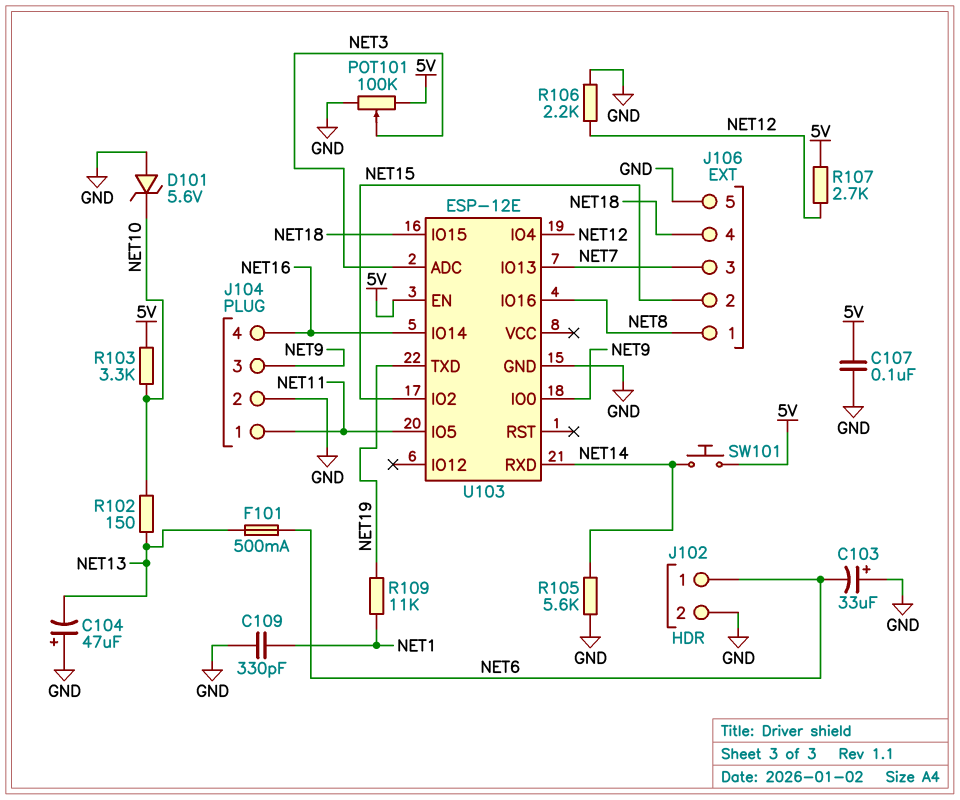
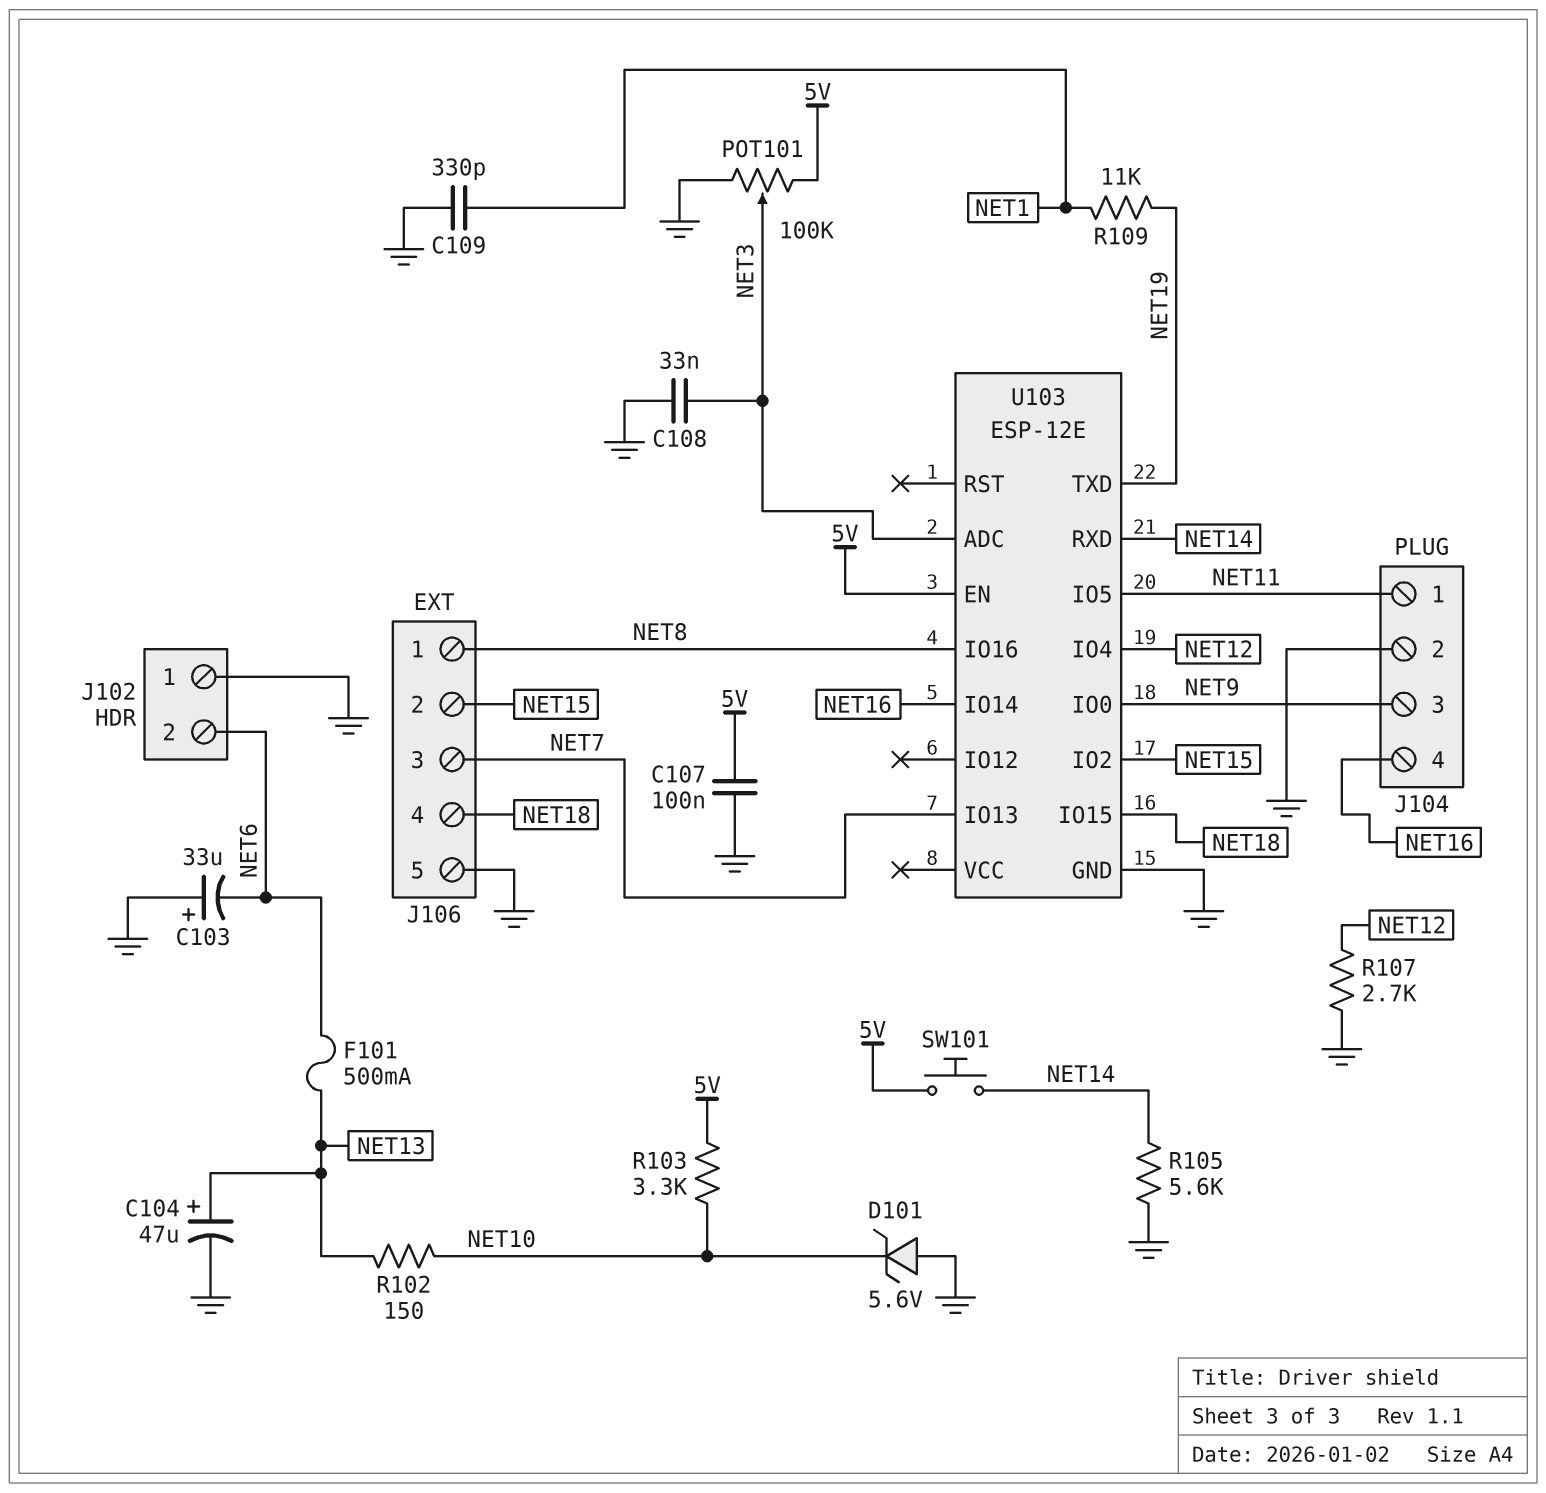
C104: 47uF (plus GND, minus NET13) -> 47uF (plus NET13, minus GND)
C108: none -> 33nF (GND, NET3)
J102 pin 1: NET6 -> GND
J102 pin 2: GND -> NET6
R106: 2.2k (GND, NET12) -> none
R107: 2.7k (5V, NET12) -> 2.7k (GND, NET12)

